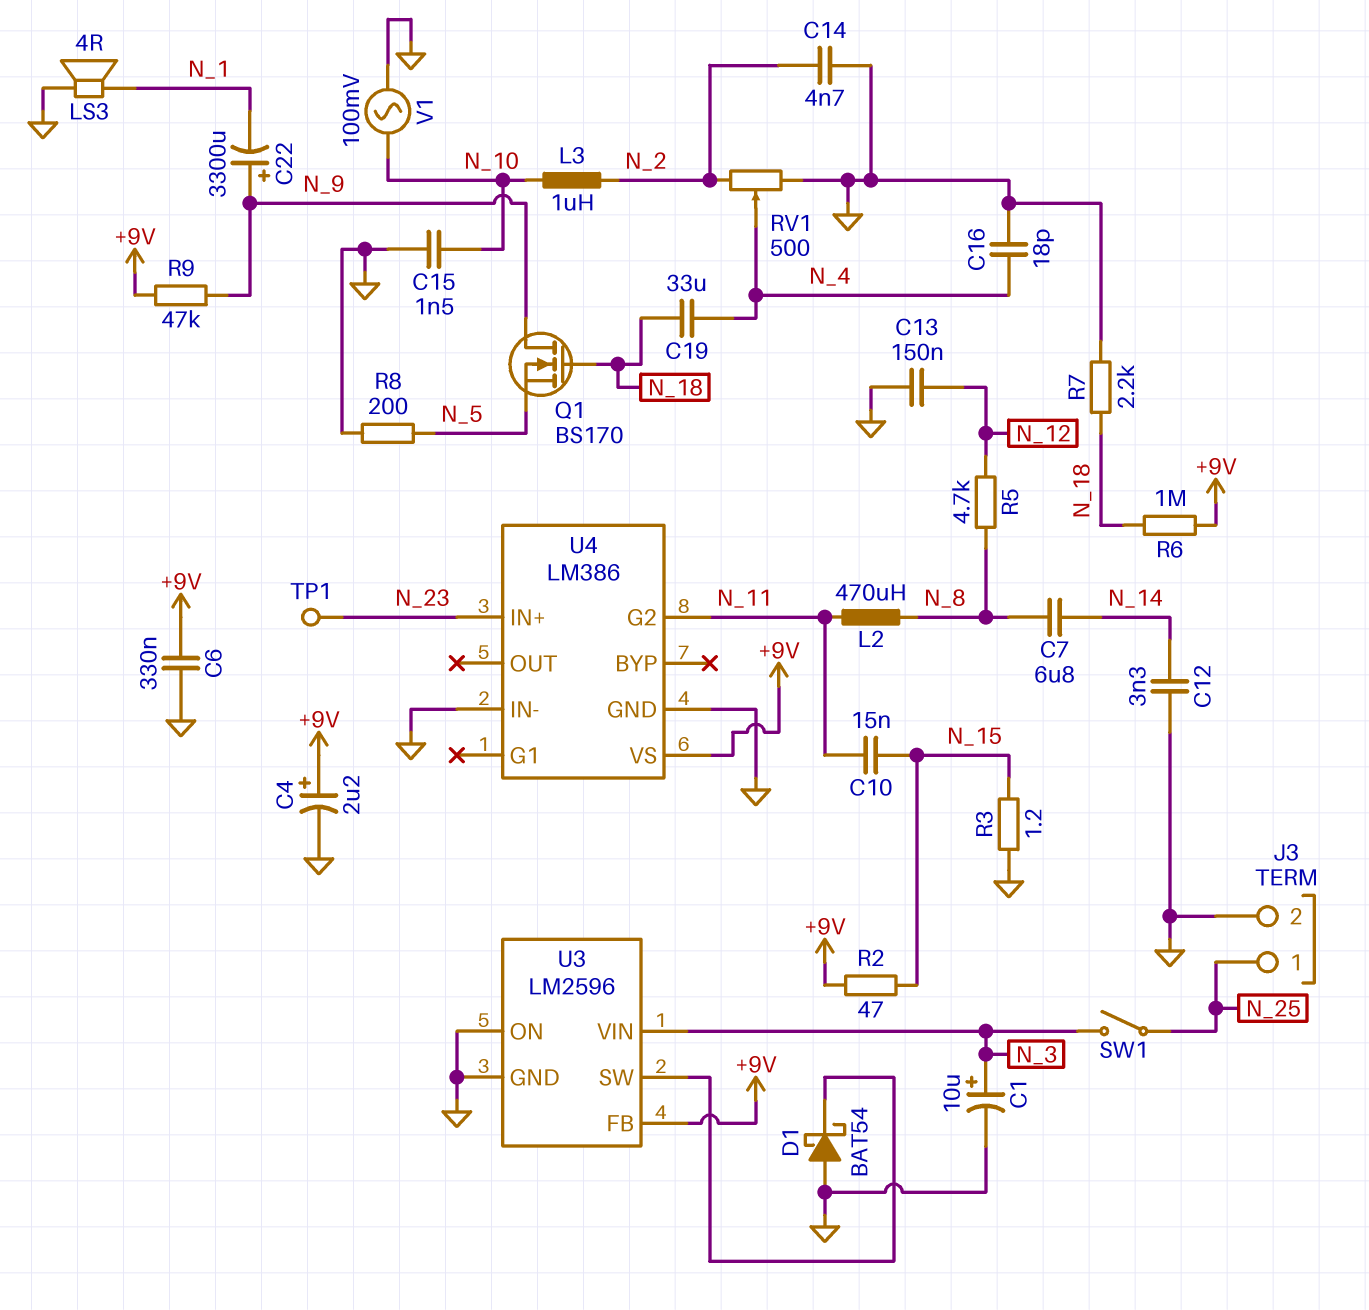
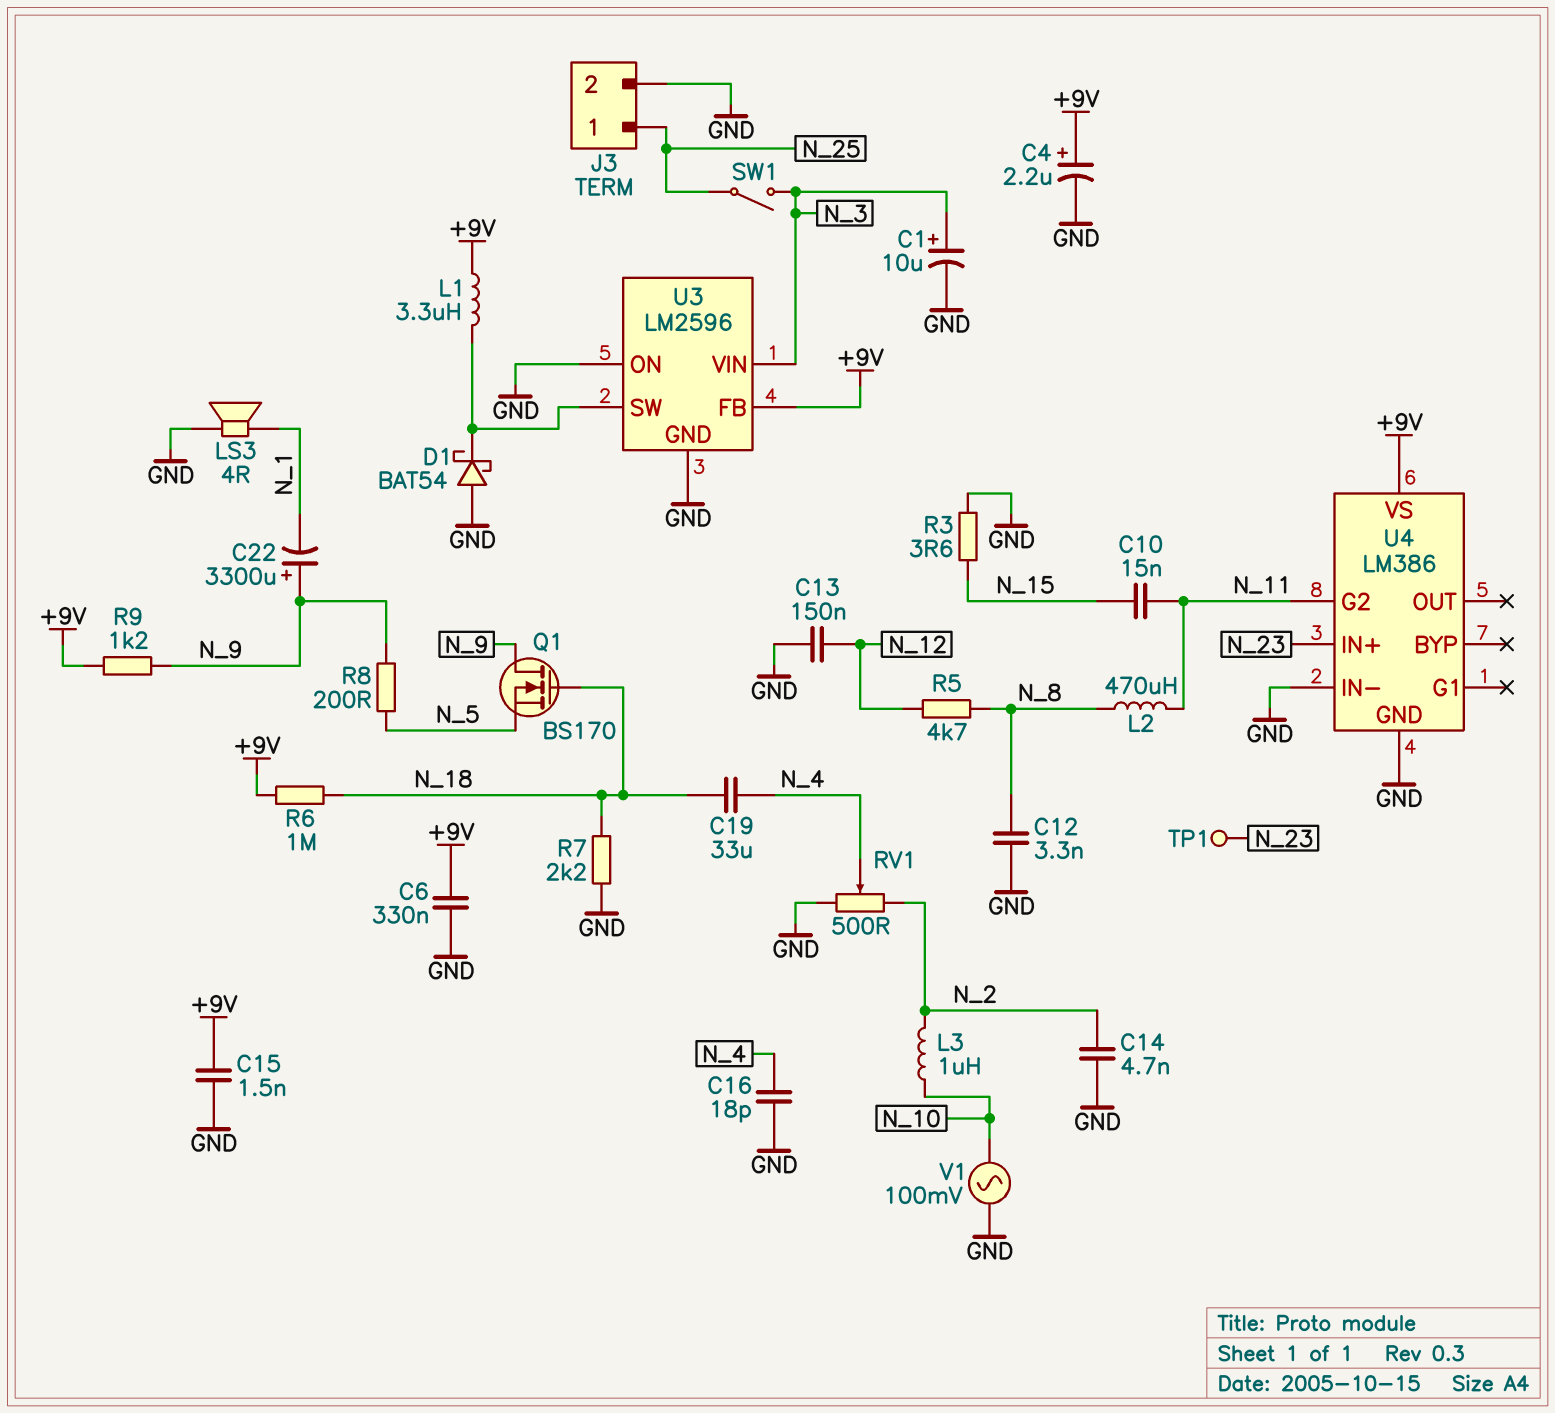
C7: 6.8uF (N_8, N_14) -> none
C12: 3.3nF (GND, N_14) -> 3.3nF (GND, N_8)
C15: 1.5nF (GND, N_10) -> 1.5nF (+9V, GND)
L1: none -> 3.3uH (+9V, U3/SW)
R2: 47 (+9V, N_15) -> none
R3: 1.2 (GND, N_15) -> 3.6 (GND, N_15)
R8: 200 (GND, N_5) -> 200 (N_5, N_9)
R9: 47k (+9V, N_9) -> 1.2k (+9V, N_9)

